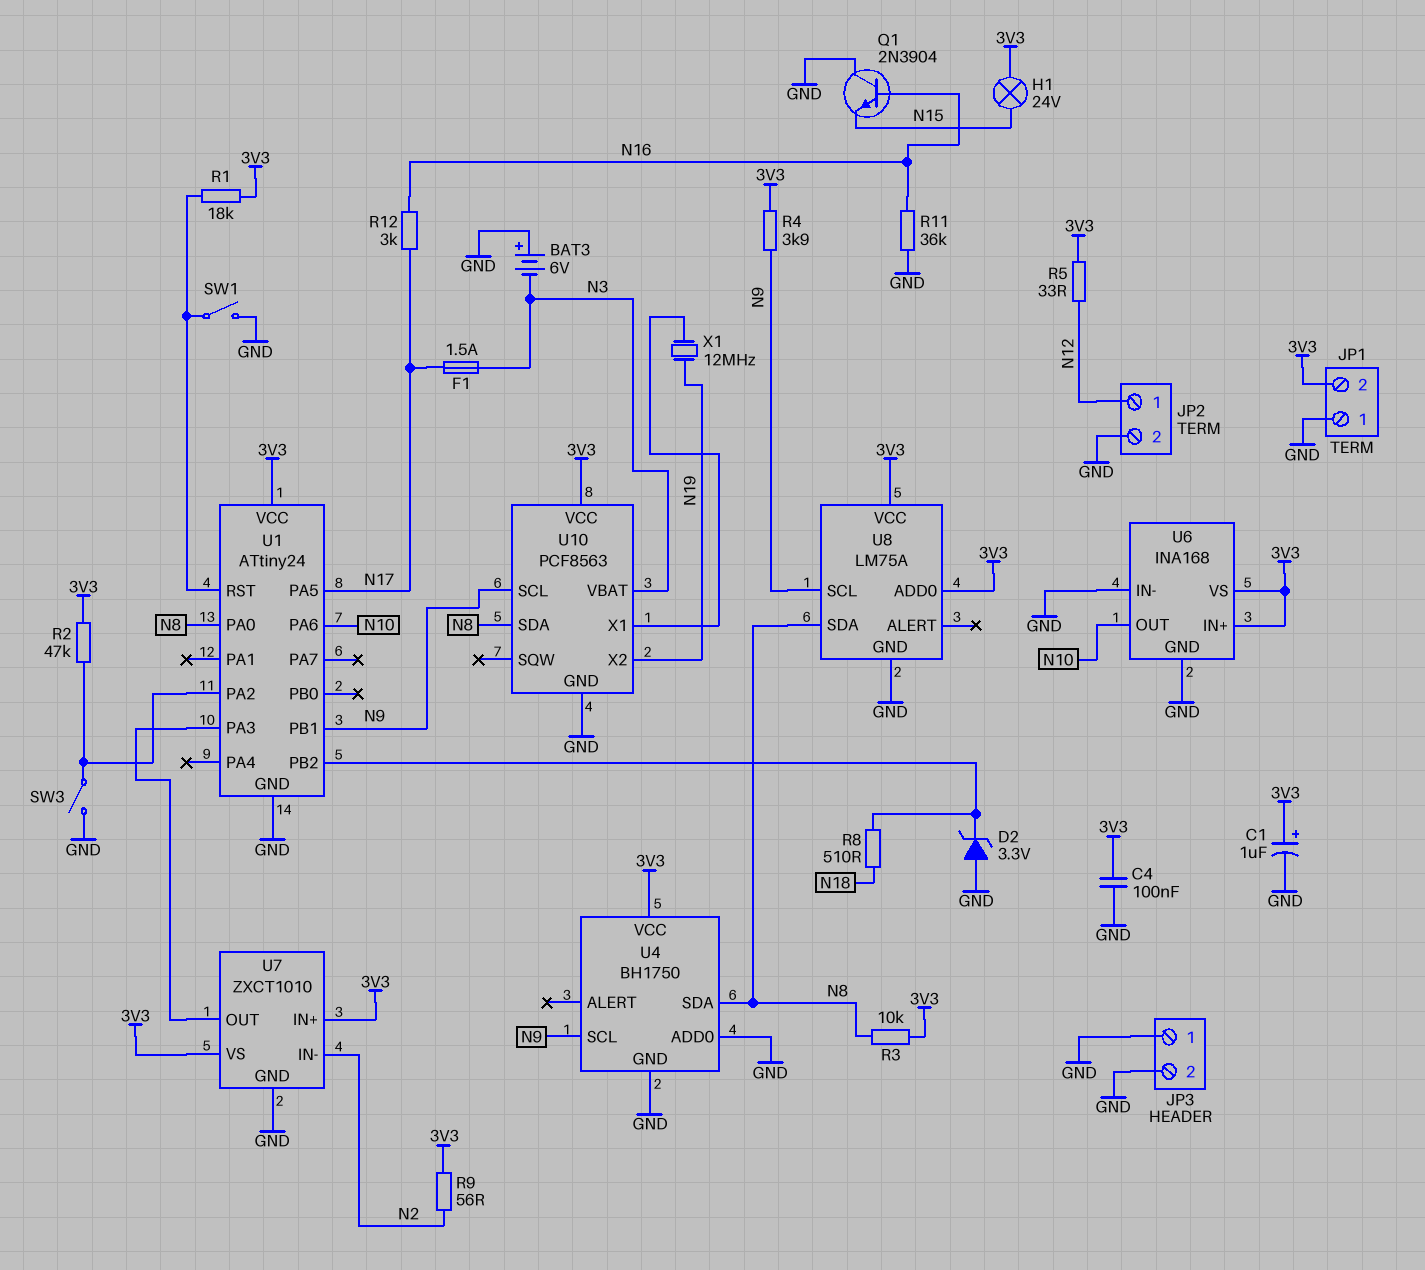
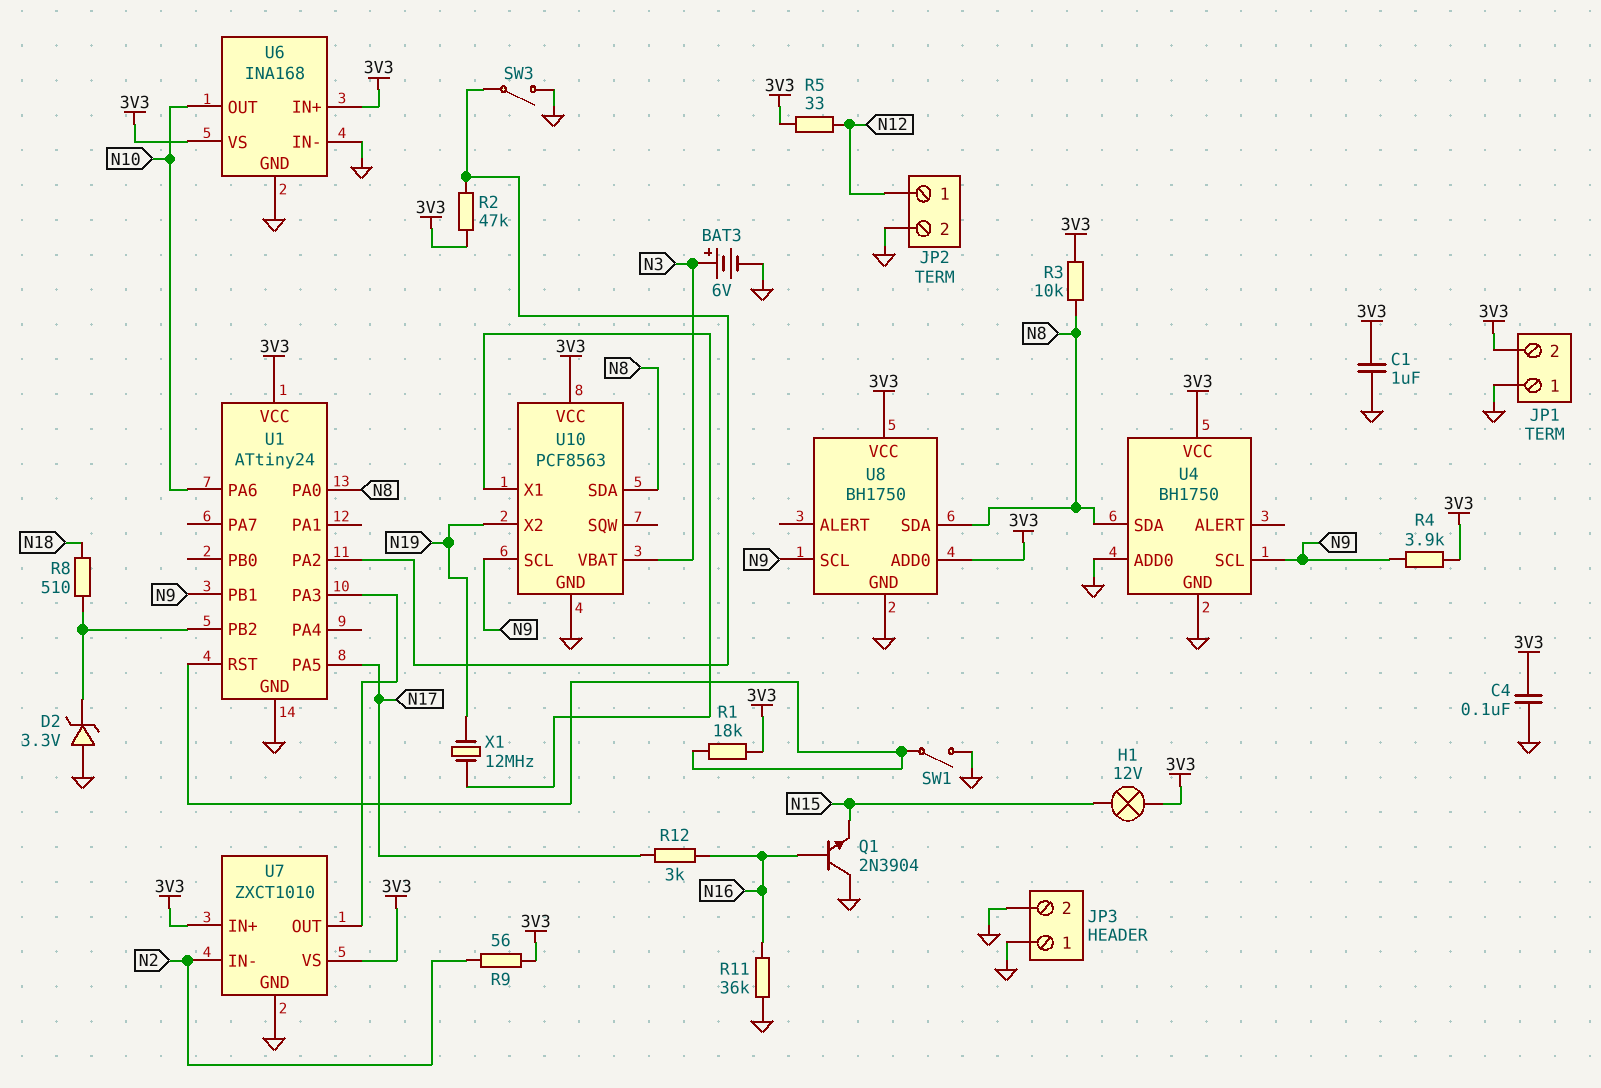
BAT3: 6V (plus GND, minus N3) -> 6V (plus N3, minus GND)
C1: 1uF (plus 3V3, minus GND) -> 1uF (3V3, GND)
F1: 1.5A (N3, N17) -> none
H1: lamp 24V (3V3, N15) -> lamp 12V (3V3, N15)
U8: LM75A -> BH1750

